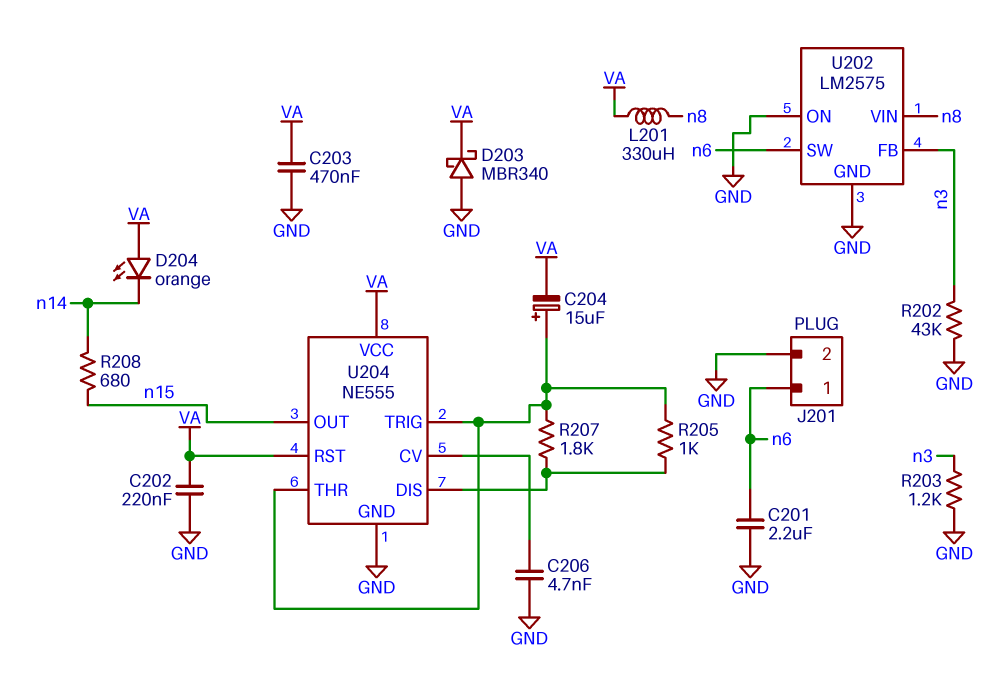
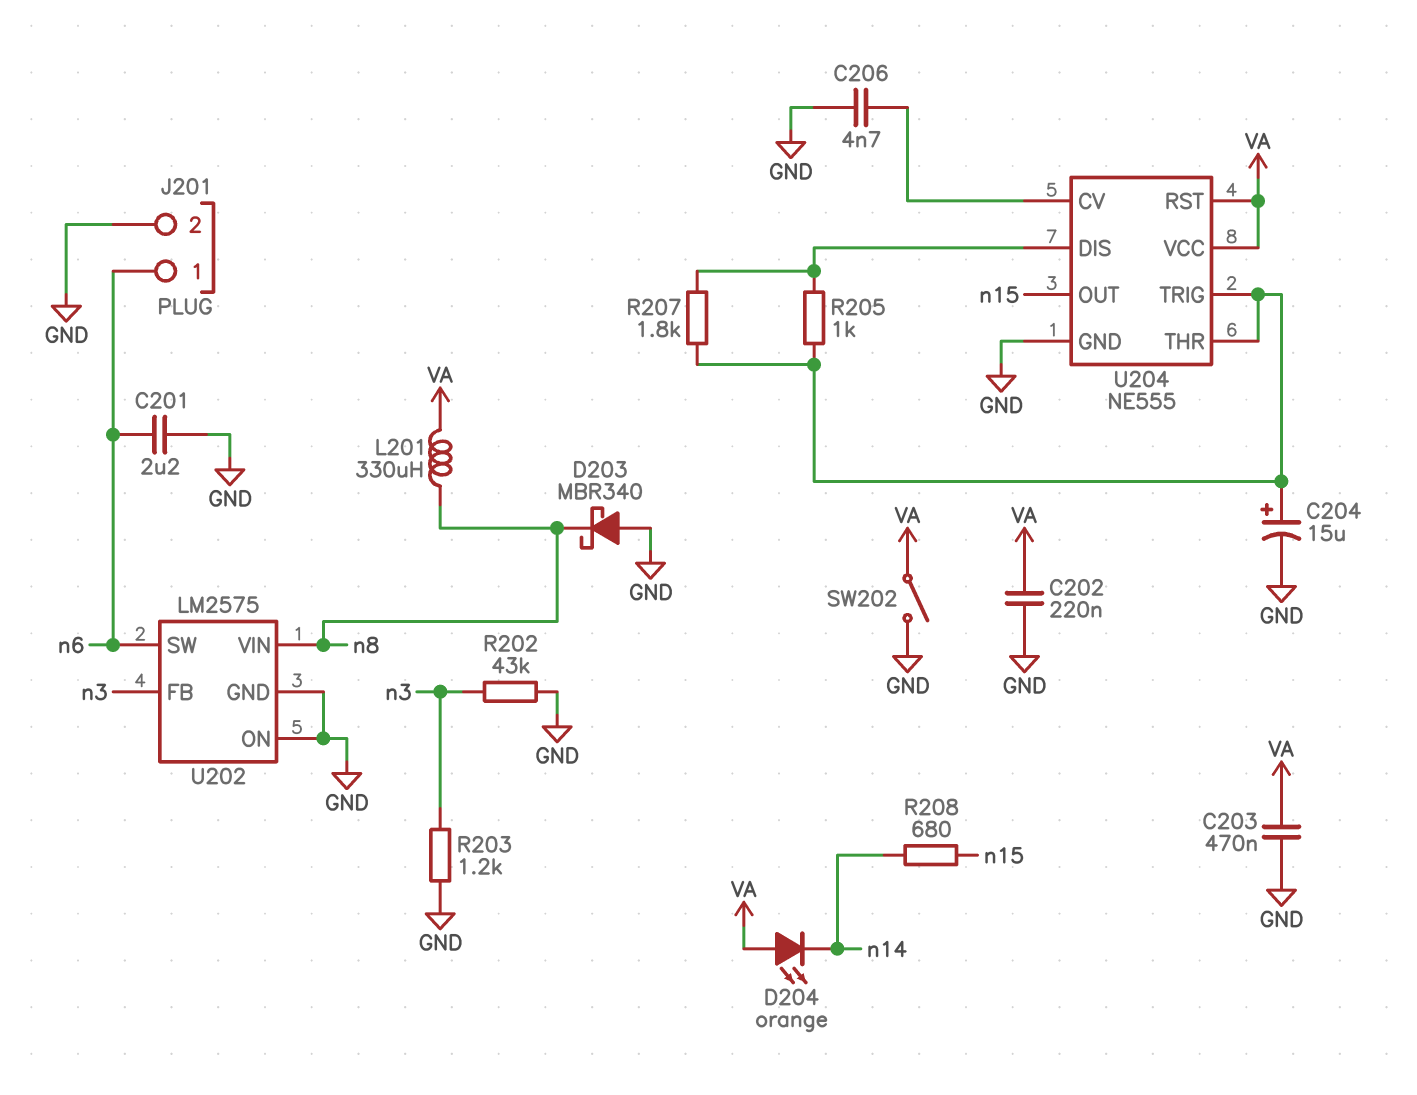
C204: 15uF (plus U204/THR, minus VA) -> 15uF (plus U204/THR, minus GND)
D203: schottky MBR340 (A GND, K VA) -> schottky MBR340 (A GND, K n8)
SW202: none -> switch (GND, VA)

